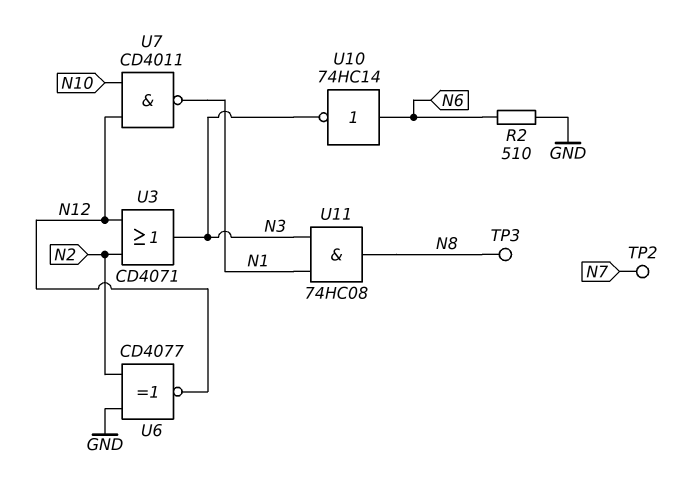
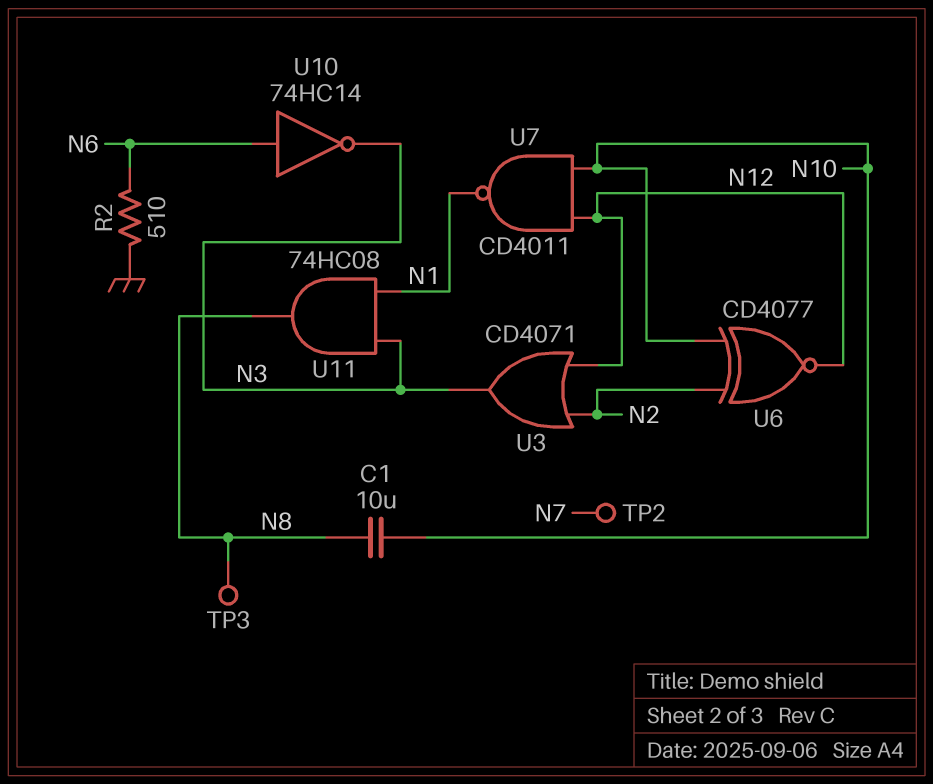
C1: none -> 10uF (N8, N10)
U6: XNOR CD4077 (in GND, in N2, out N12) -> XNOR CD4077 (in N2, in N10, out N12)

